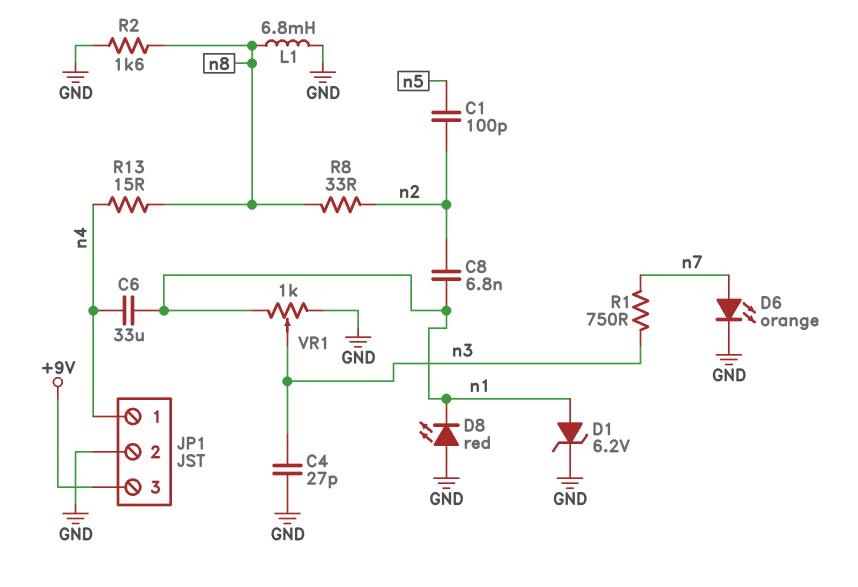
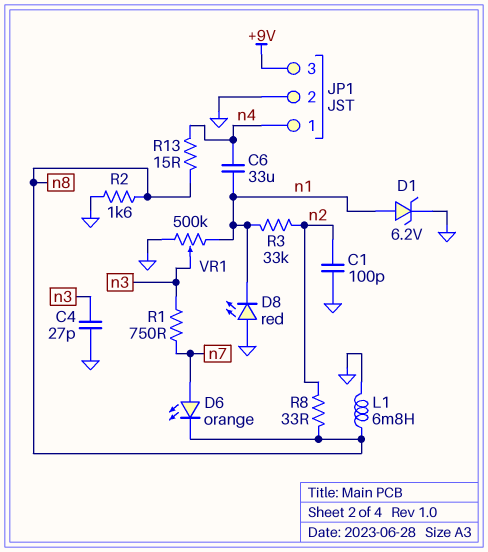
C1: 100pF (n2, n5) -> 100pF (GND, n2)
C8: 6.8nF (n1, n2) -> none
D6: LED orange (A n7, K GND) -> LED orange (A n7, K n8)
R3: none -> 33k (n1, n2)
VR1: 1k (GND, n1, wiper n3) -> 500k (GND, n1, wiper n3)

